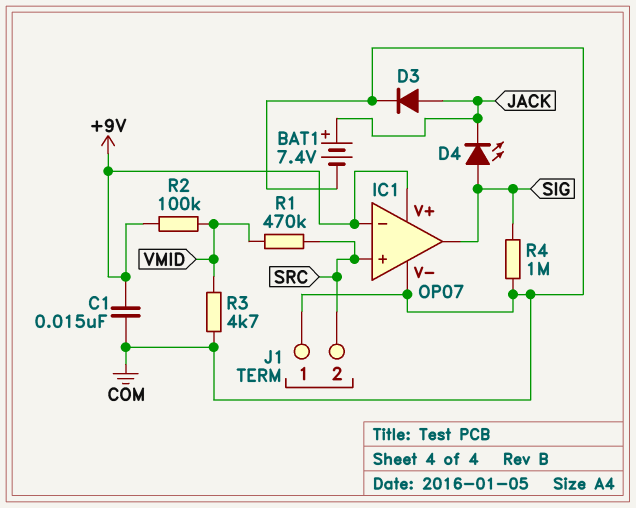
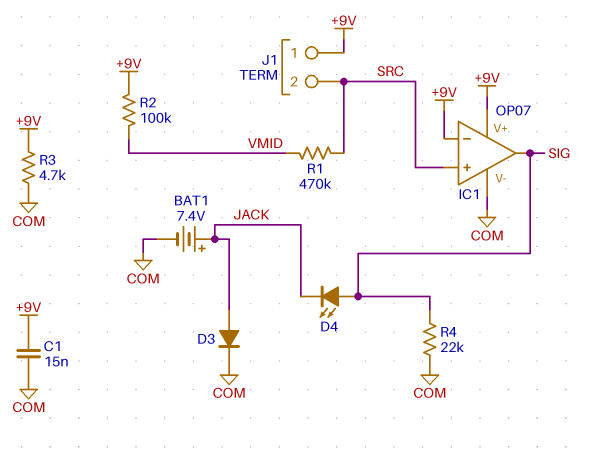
J1 pin 1: COM -> +9V
R3: 4.7k (COM, VMID) -> 4.7k (+9V, COM)
R4: 1M (COM, SIG) -> 22k (COM, SIG)

